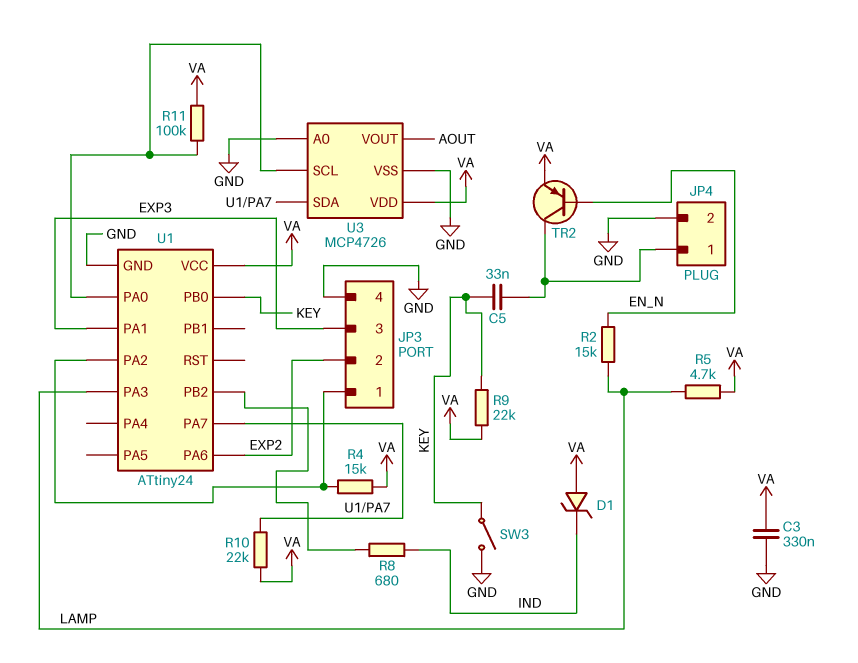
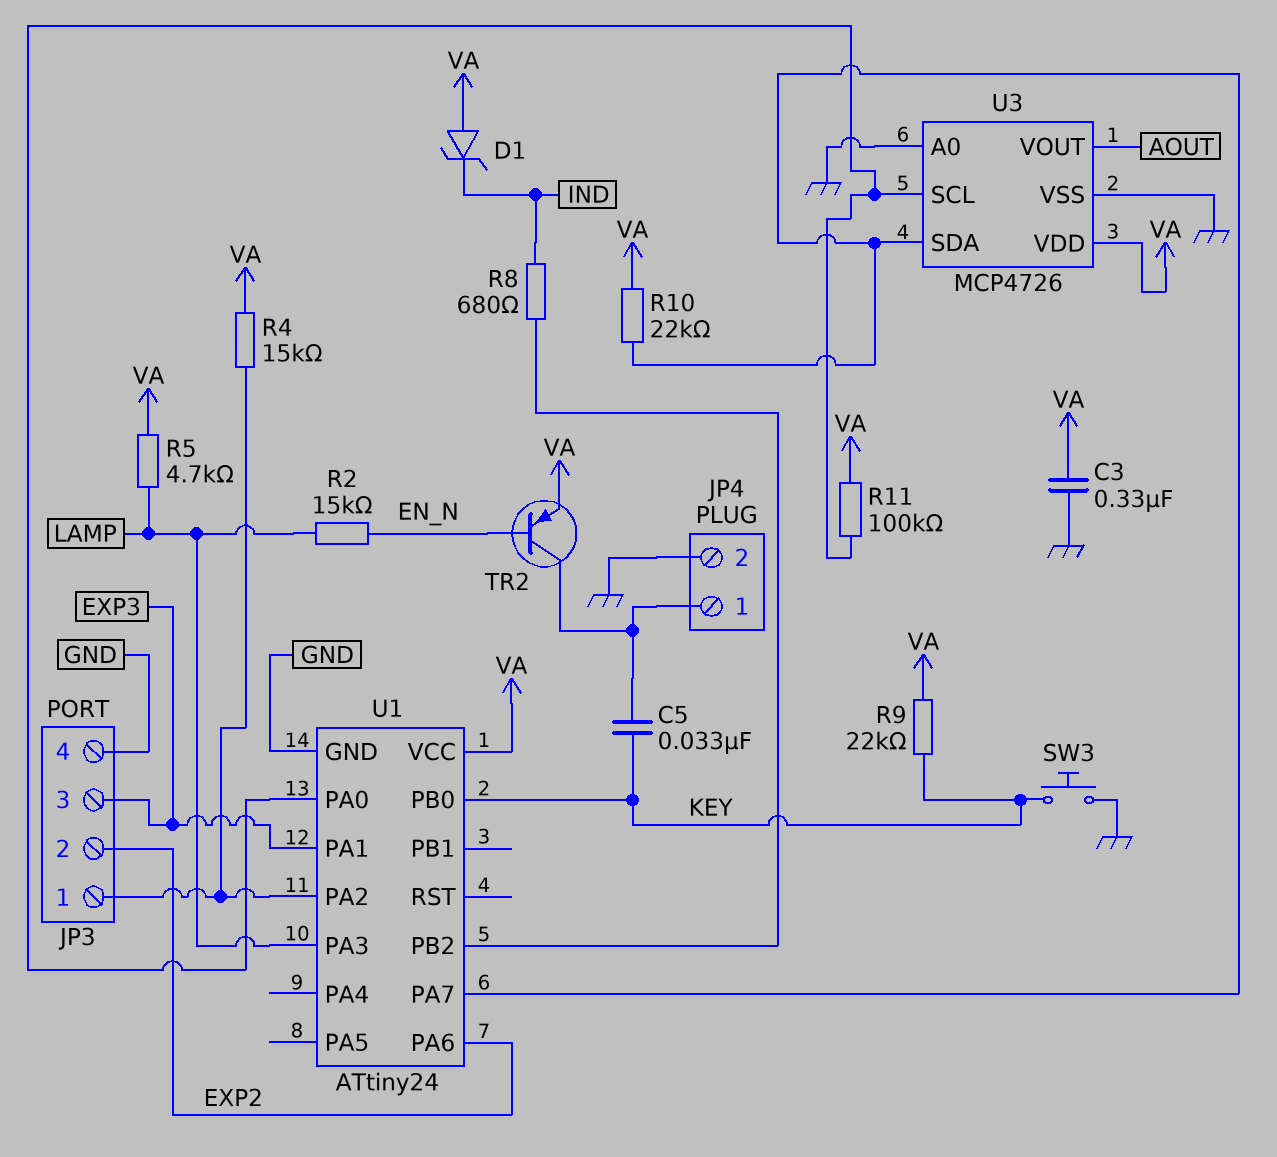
SW3: switch (GND, KEY) -> button (GND, KEY)

